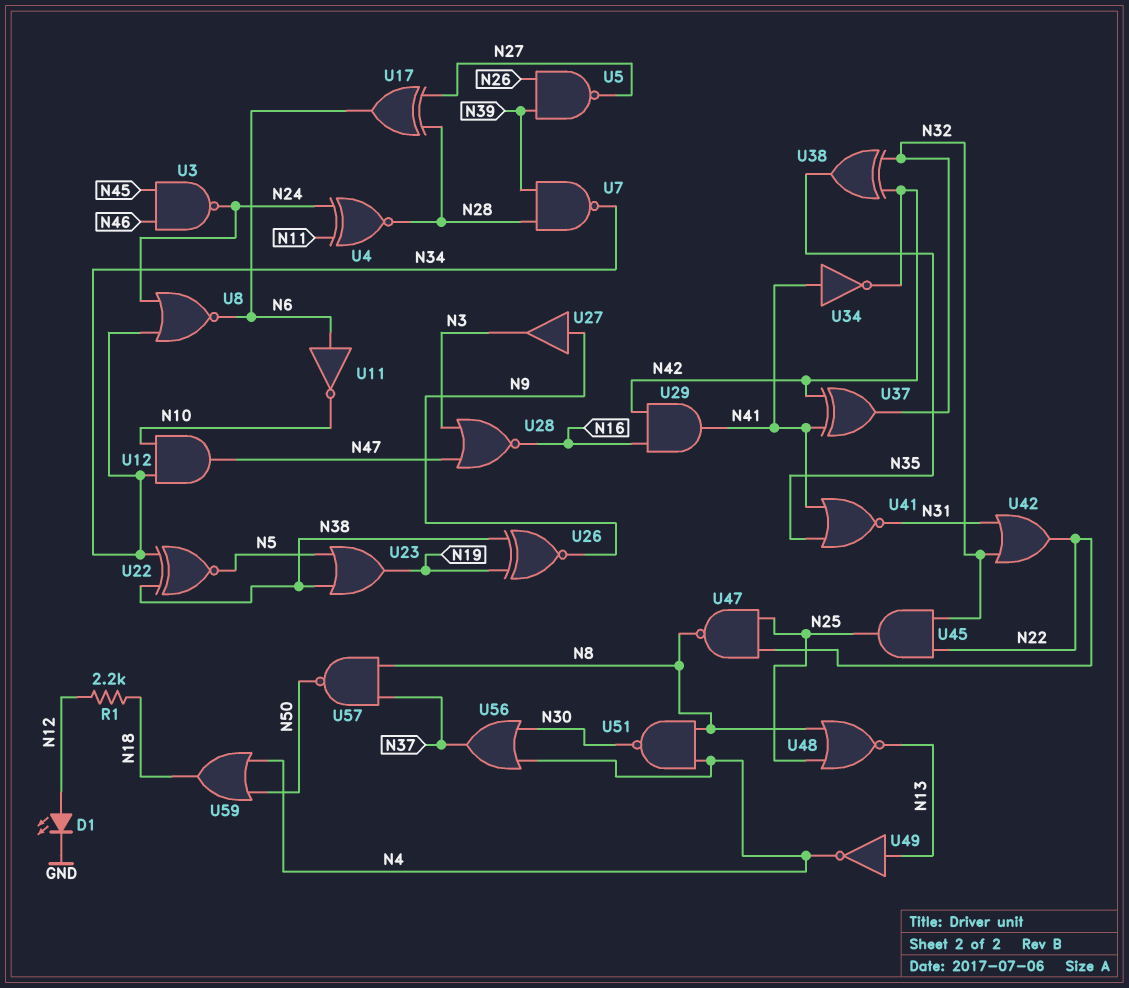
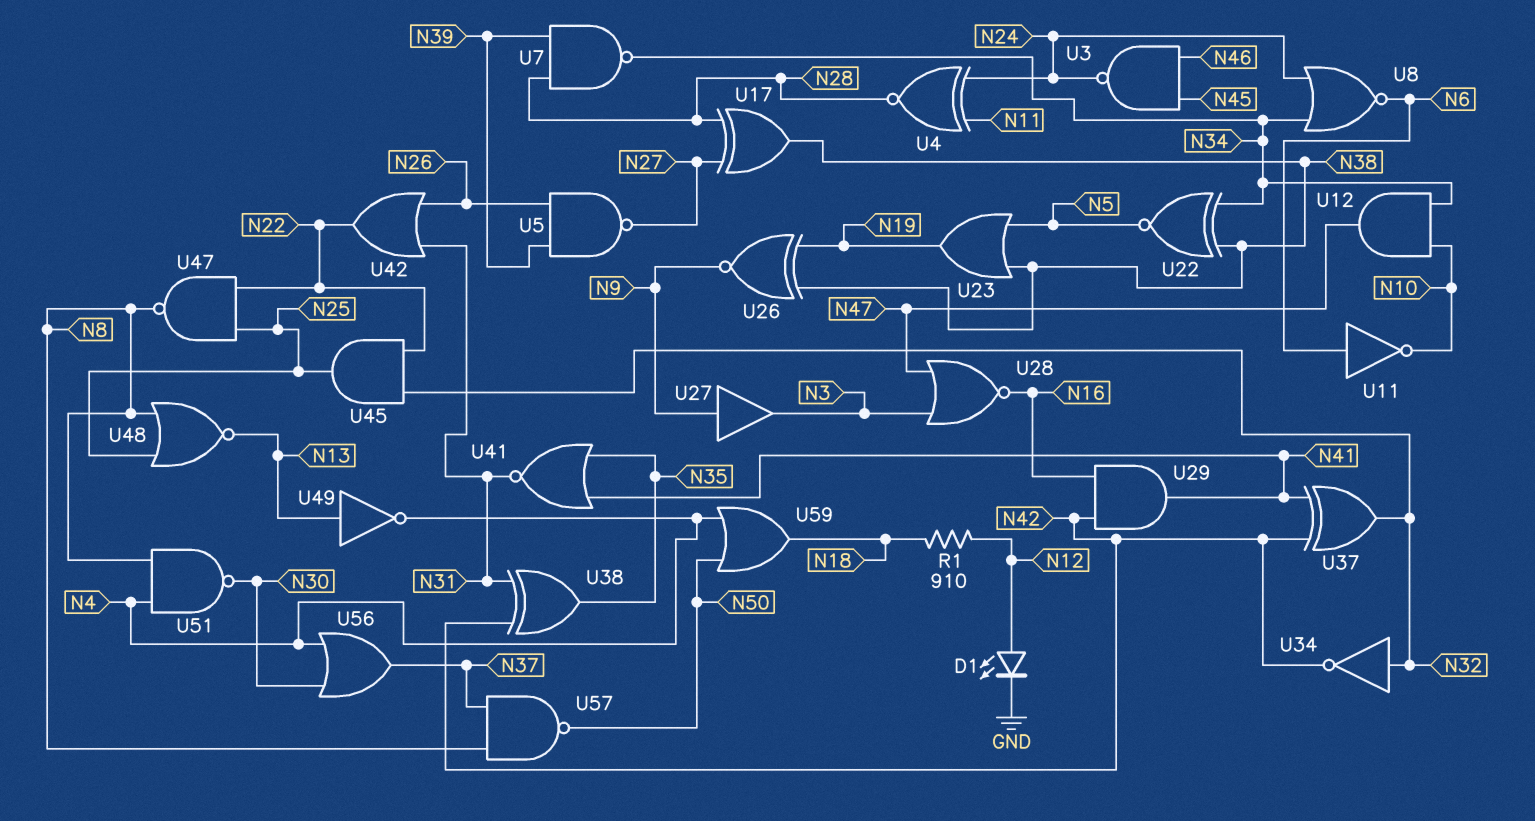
R1: 2.2k (N12, N18) -> 910 (N12, N18)
U17: XOR (in N27, in N28, out N6) -> XOR (in N27, in N28, out N38)
U34: NOT (in N41, out N42) -> NOT (in N32, out N42)
U38: XOR (in N32, in N42, out N35) -> XOR (in N31, in N42, out N35)
U42: OR (in N31, in N32, out N22) -> OR (in N26, in N31, out N22)

